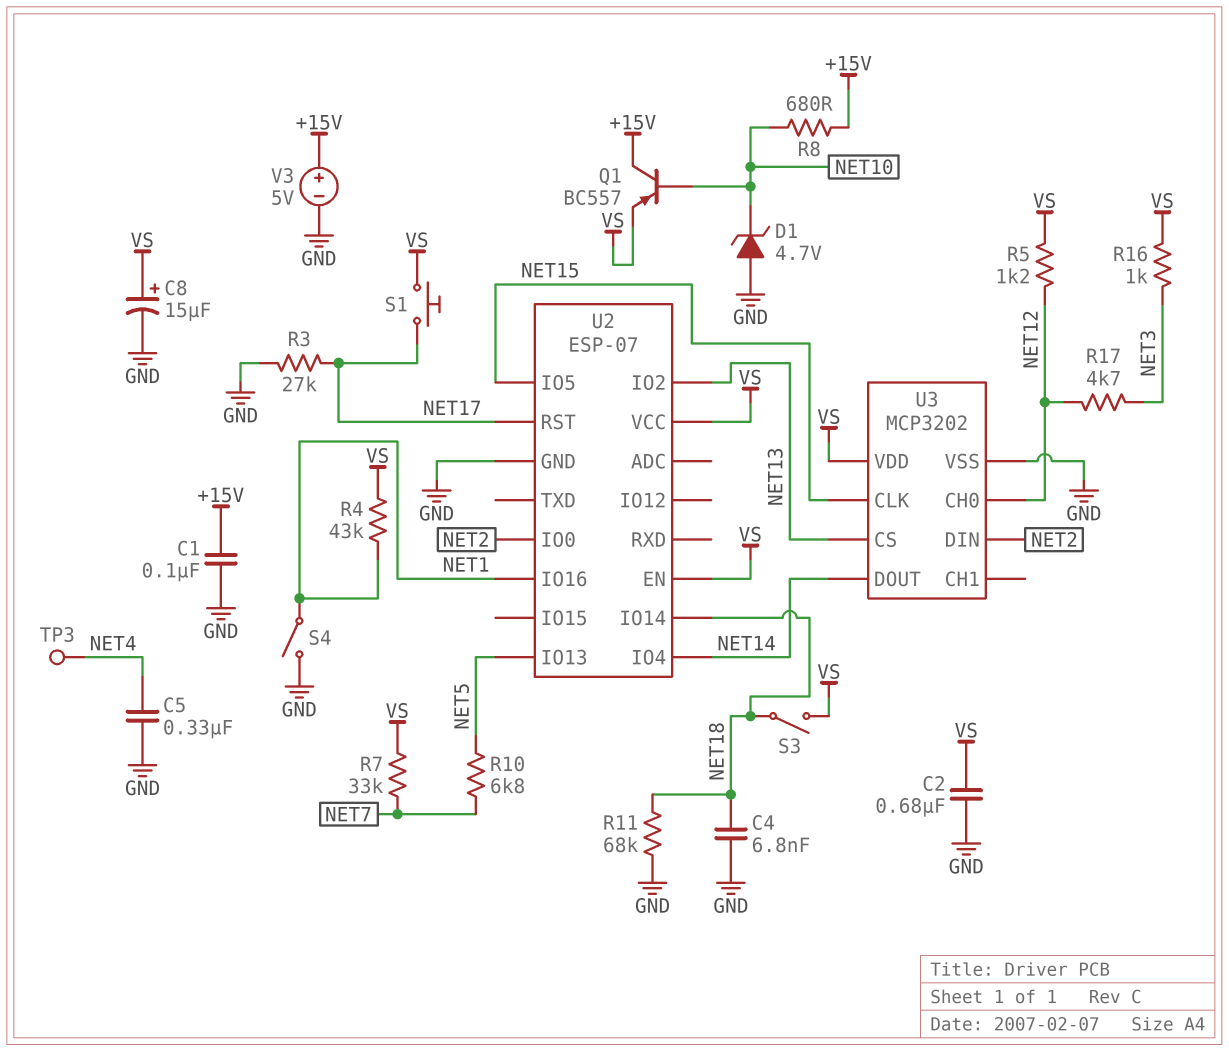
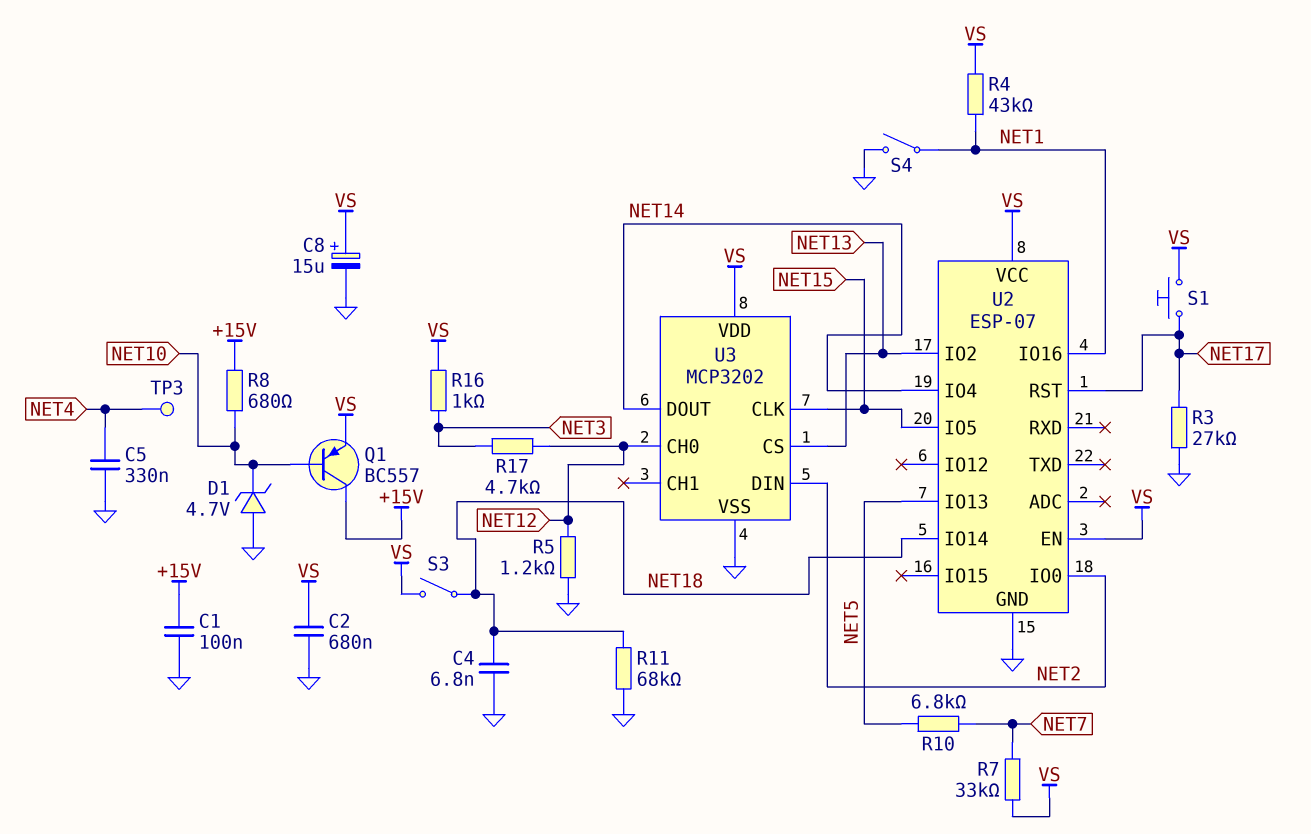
R5: 1.2k (NET12, VS) -> 1.2k (GND, NET12)
V3: 5V (plus +15V, minus GND) -> none

